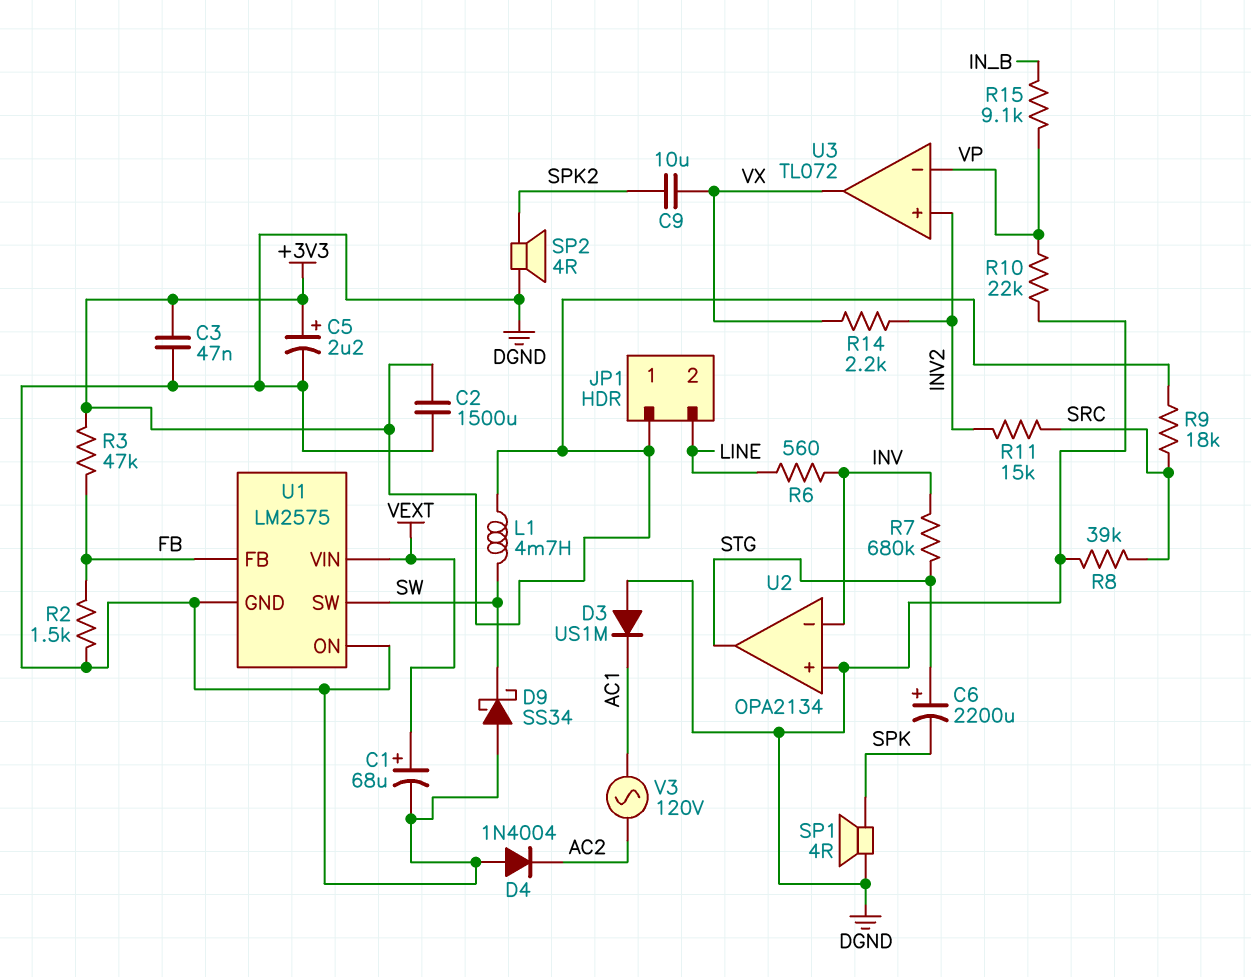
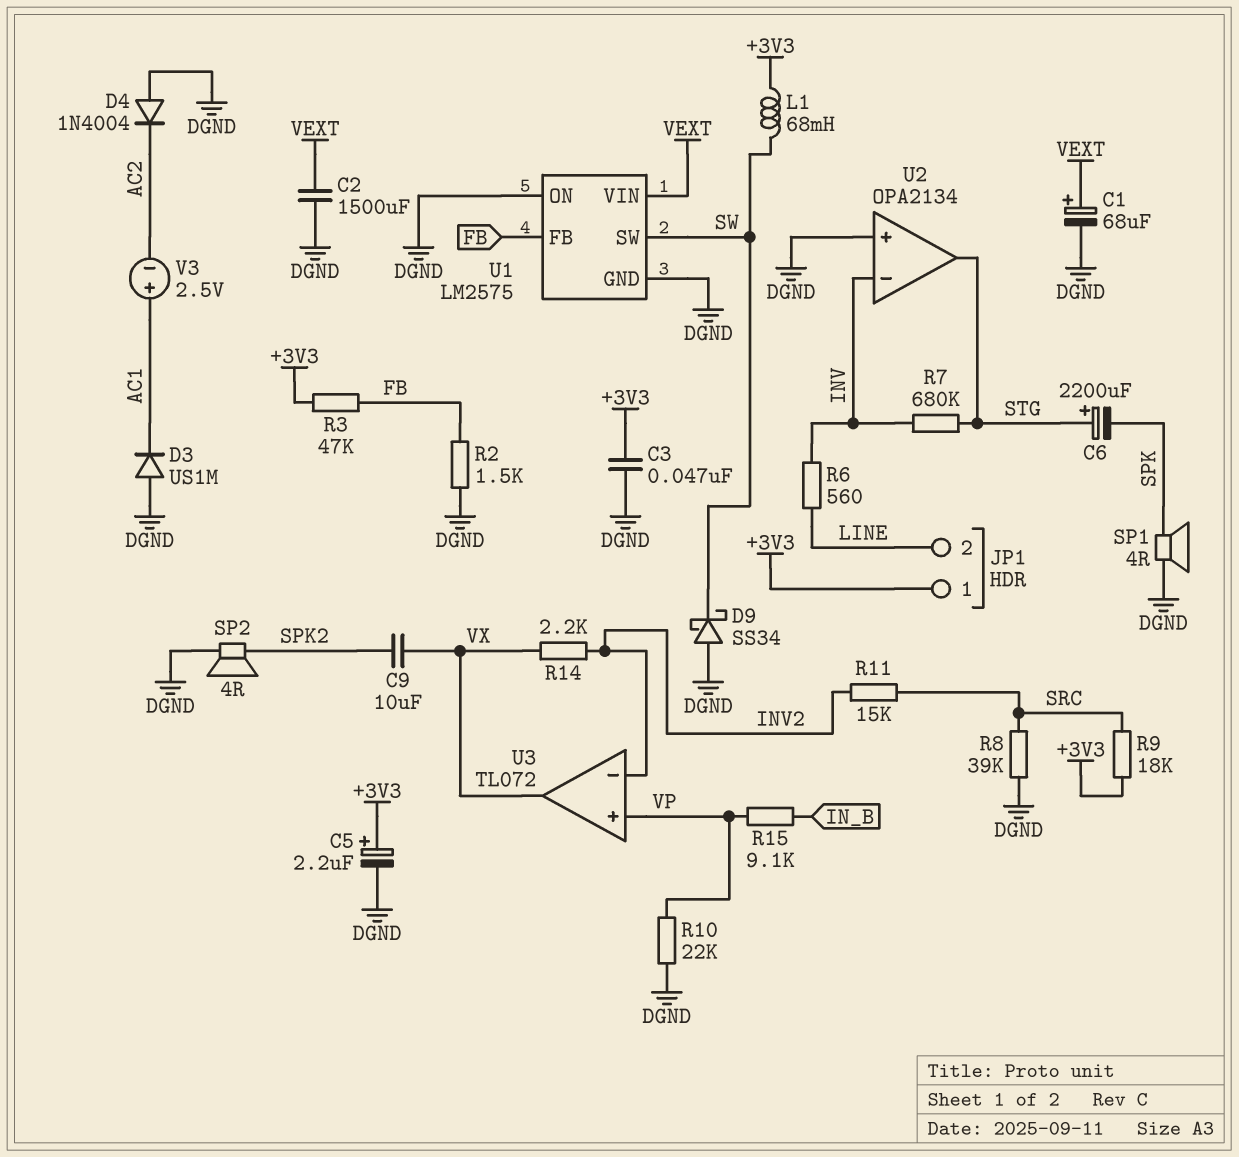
C2: 1500uF (+3V3, DGND) -> 1500uF (DGND, VEXT)
L1: 4.7mH (+3V3, SW) -> 68mH (+3V3, SW)
U3 pin in+: INV2 -> VP
U3 pin in-: VP -> INV2
V3: AC 120V (AC1, AC2) -> 2.5V (plus AC1, minus AC2)

